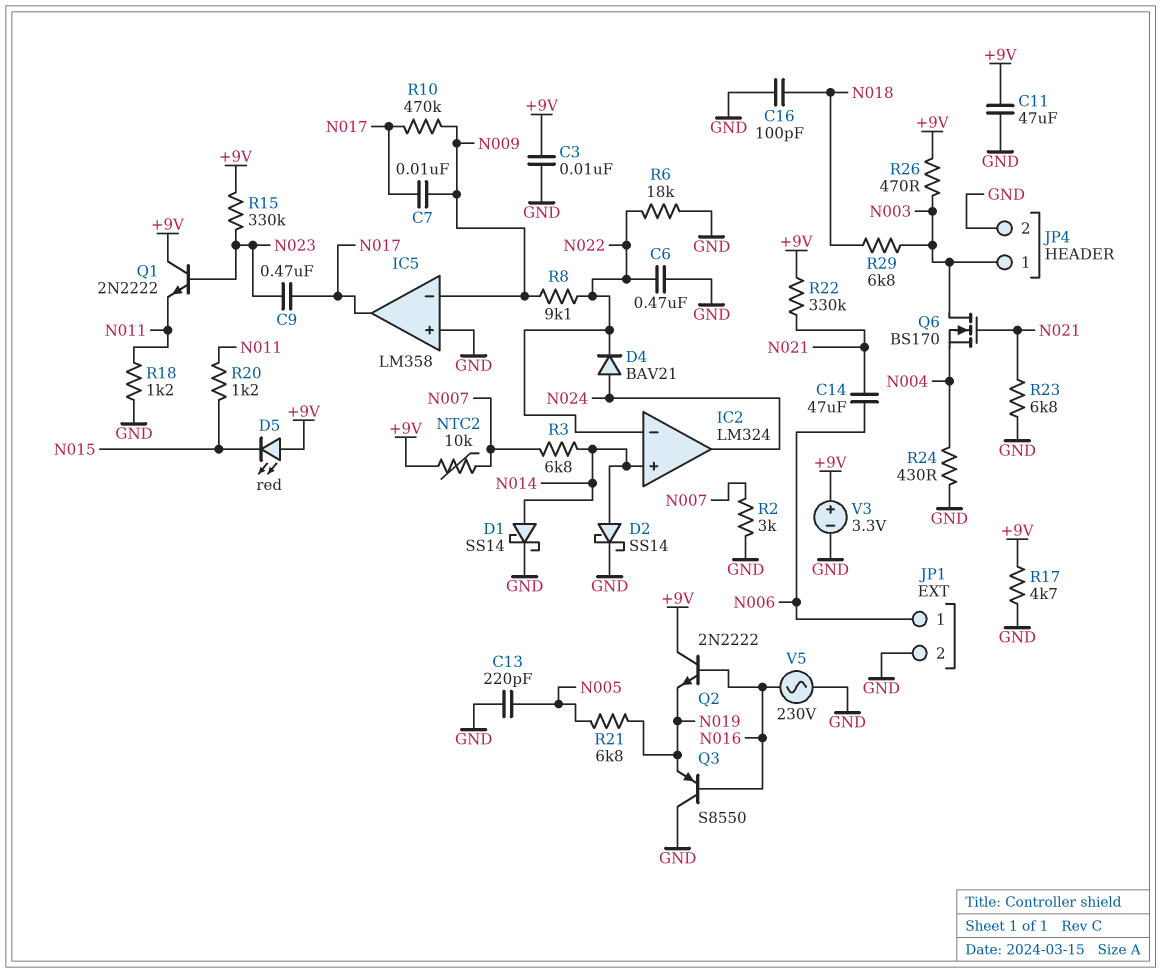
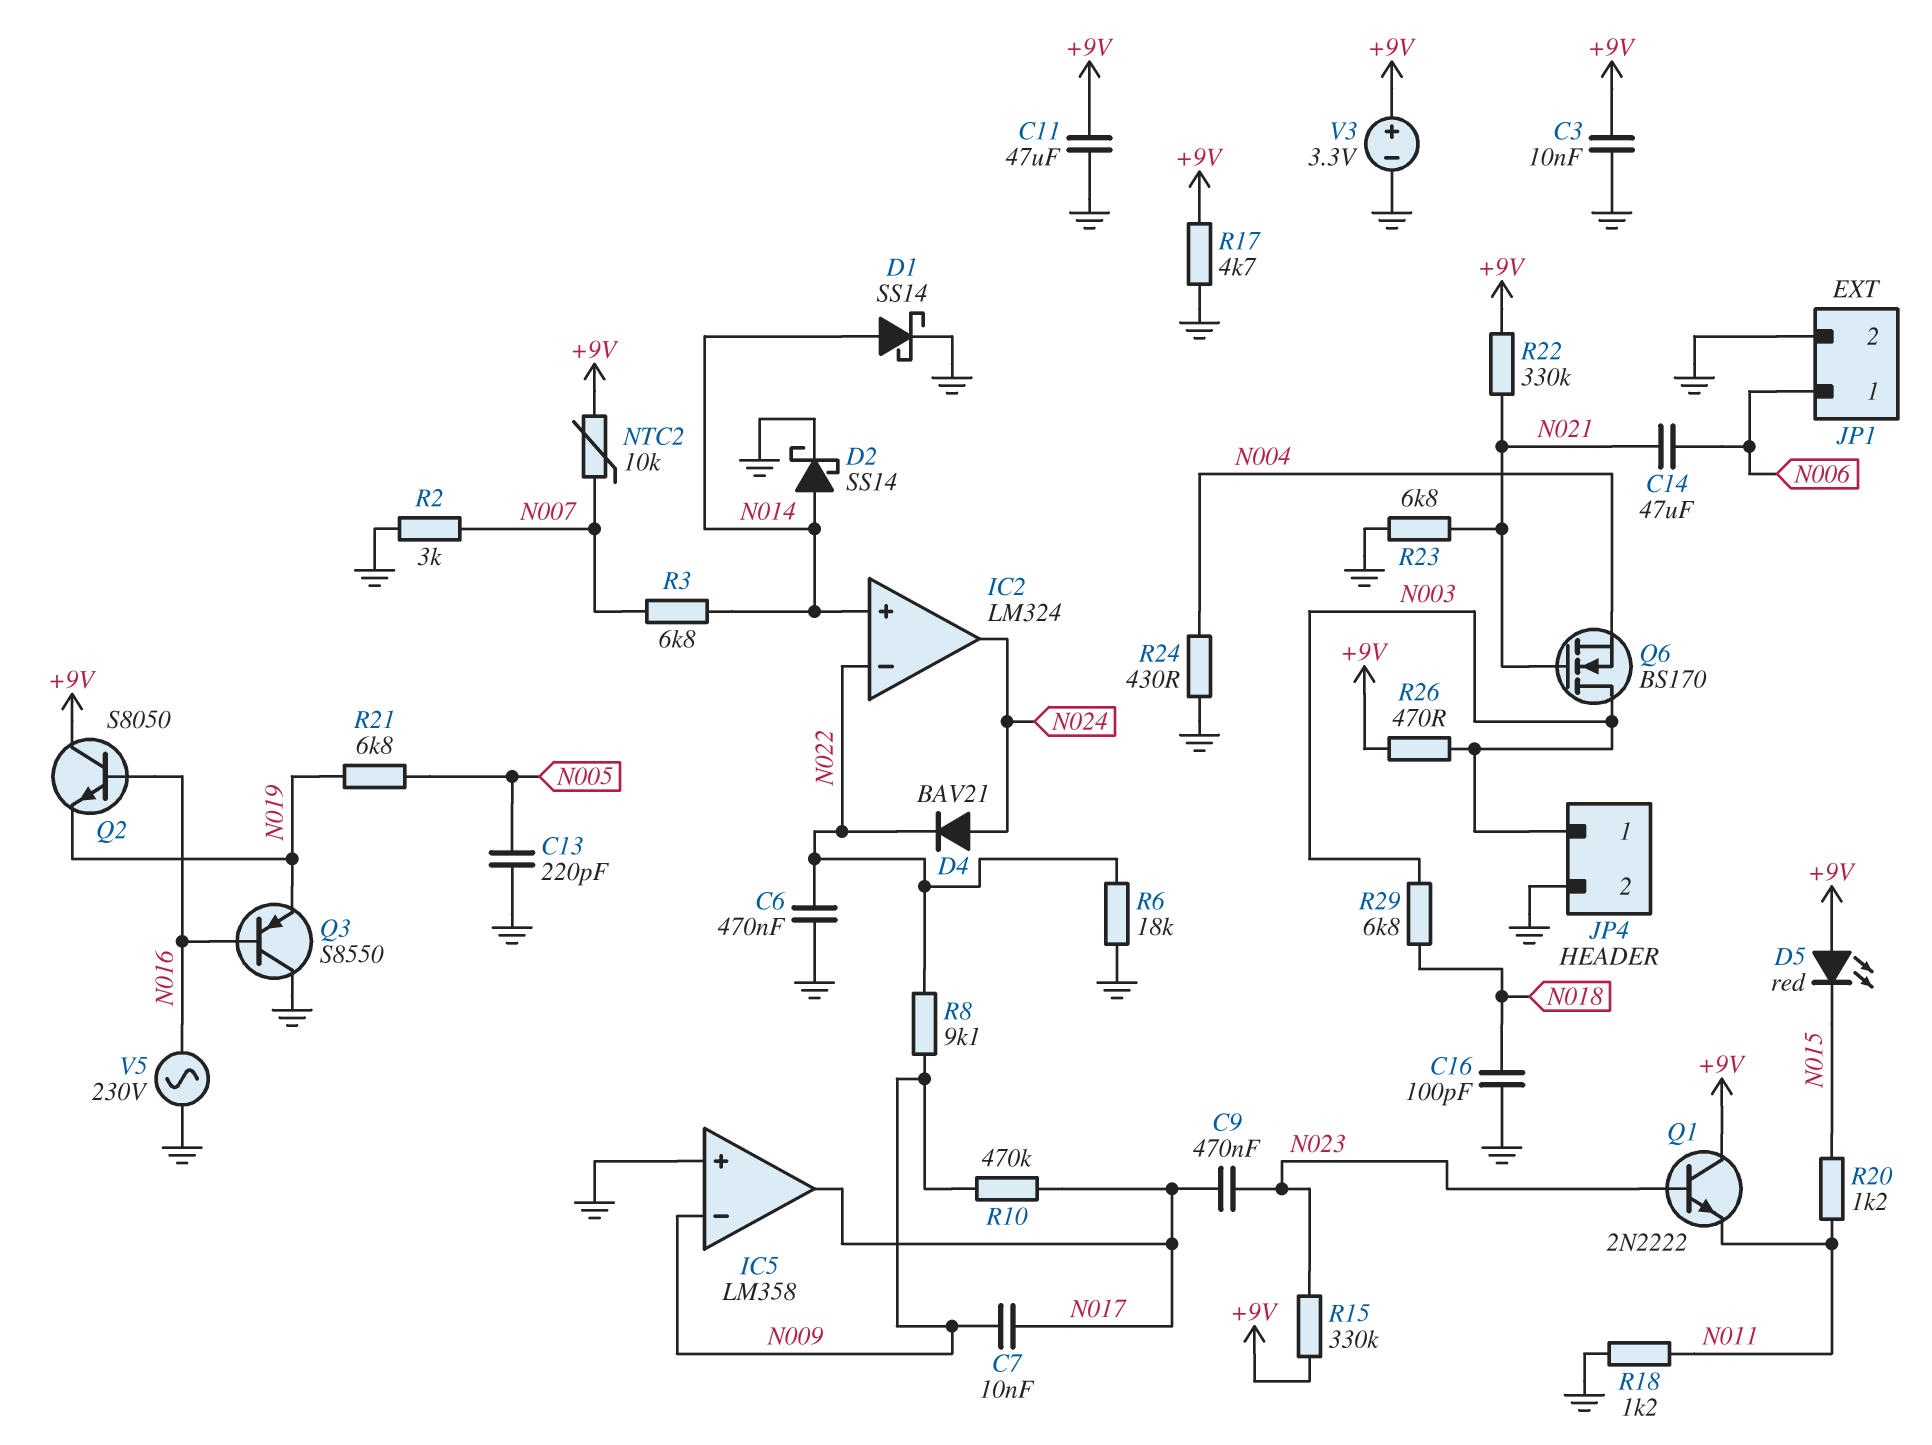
Q2: NPN 2N2222 (B N016, C +9V, E N019) -> NPN S8050 (B N016, C +9V, E N019)

